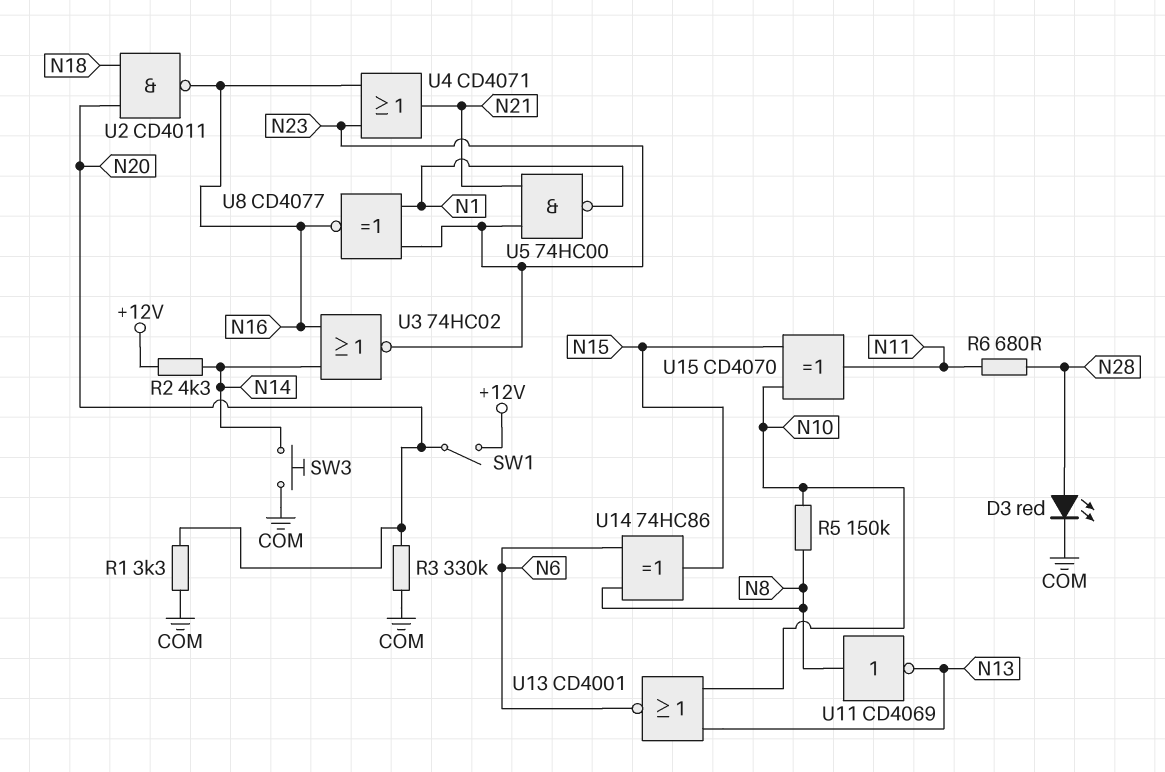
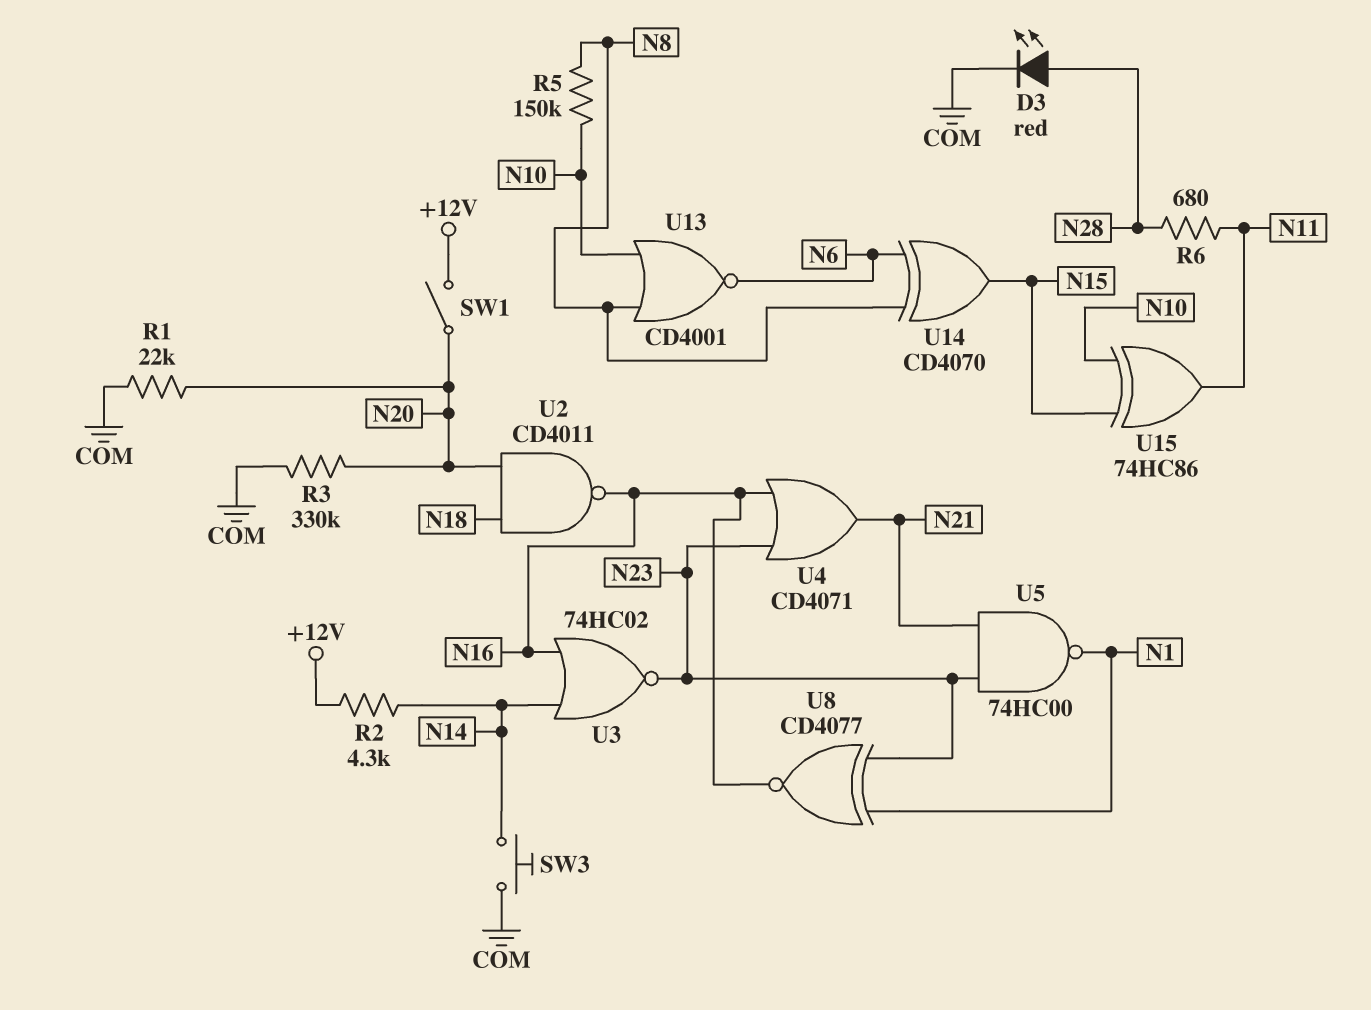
R1: 3.3k (COM, N20) -> 22k (COM, N20)
U11: NOT CD4069 (in N8, out N13) -> none
U13: NOR CD4001 (in N10, in N13, out N6) -> NOR CD4001 (in N8, in N10, out N6)
U14: XOR 74HC86 (in N6, in N8, out N15) -> XOR CD4070 (in N6, in N8, out N15)
U15: XOR CD4070 (in N10, in N15, out N11) -> XOR 74HC86 (in N10, in N15, out N11)

